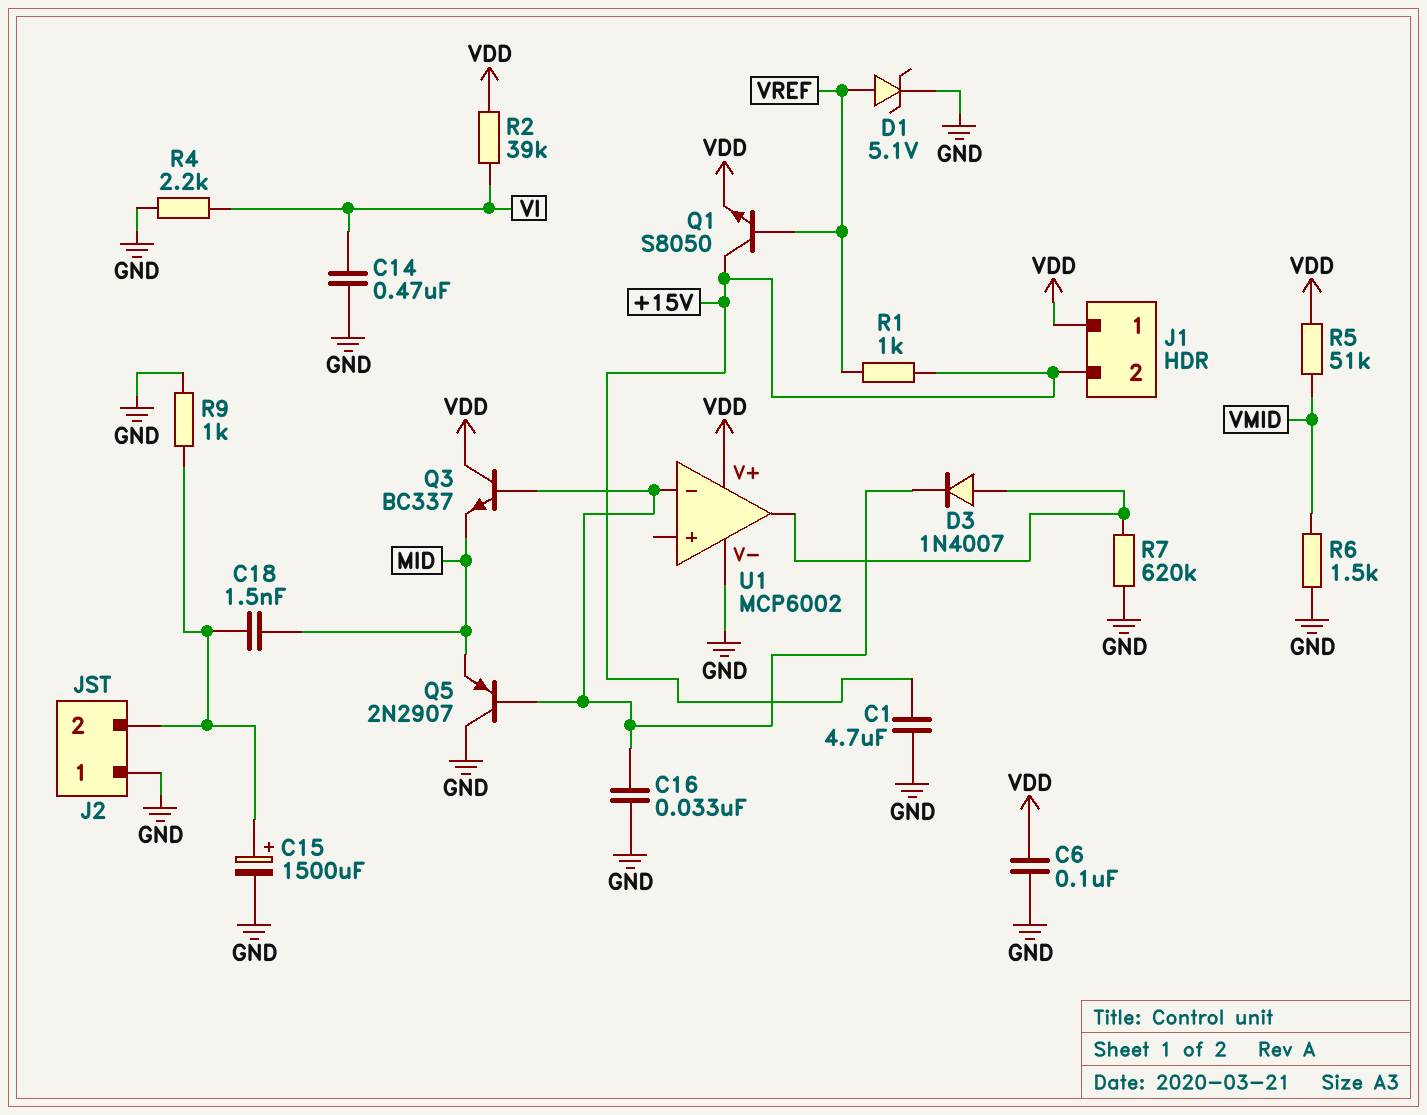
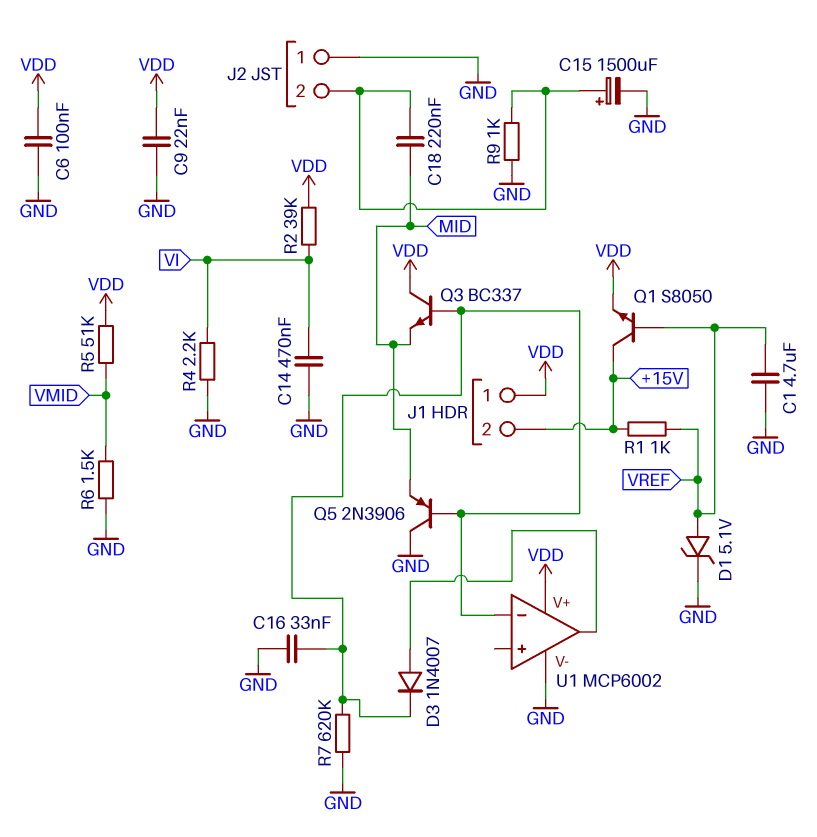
C1: 4.7uF (+15V, GND) -> 4.7uF (GND, VREF)
C9: none -> 22nF (GND, VDD)
C18: 1.5nF (J2/2, MID) -> 220nF (J2/2, MID)
Q5: PNP 2N2907 (B U1/in-, C GND, E MID) -> PNP 2N3906 (B U1/in-, C GND, E MID)
R7: 620k (GND, U1/out) -> 620k (GND, U1/in-)

